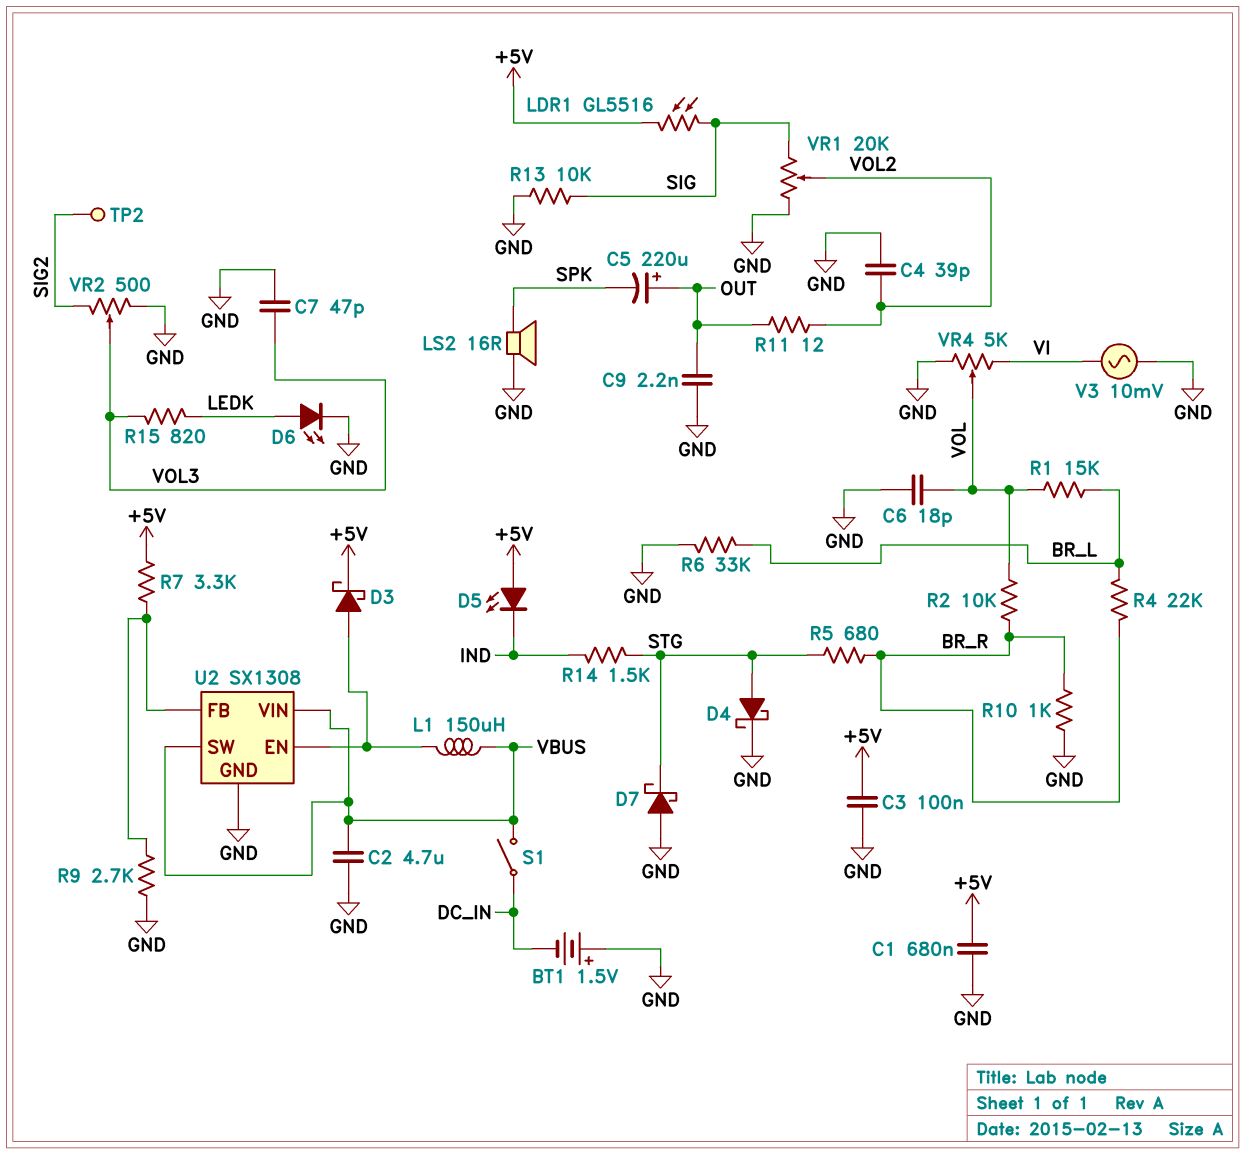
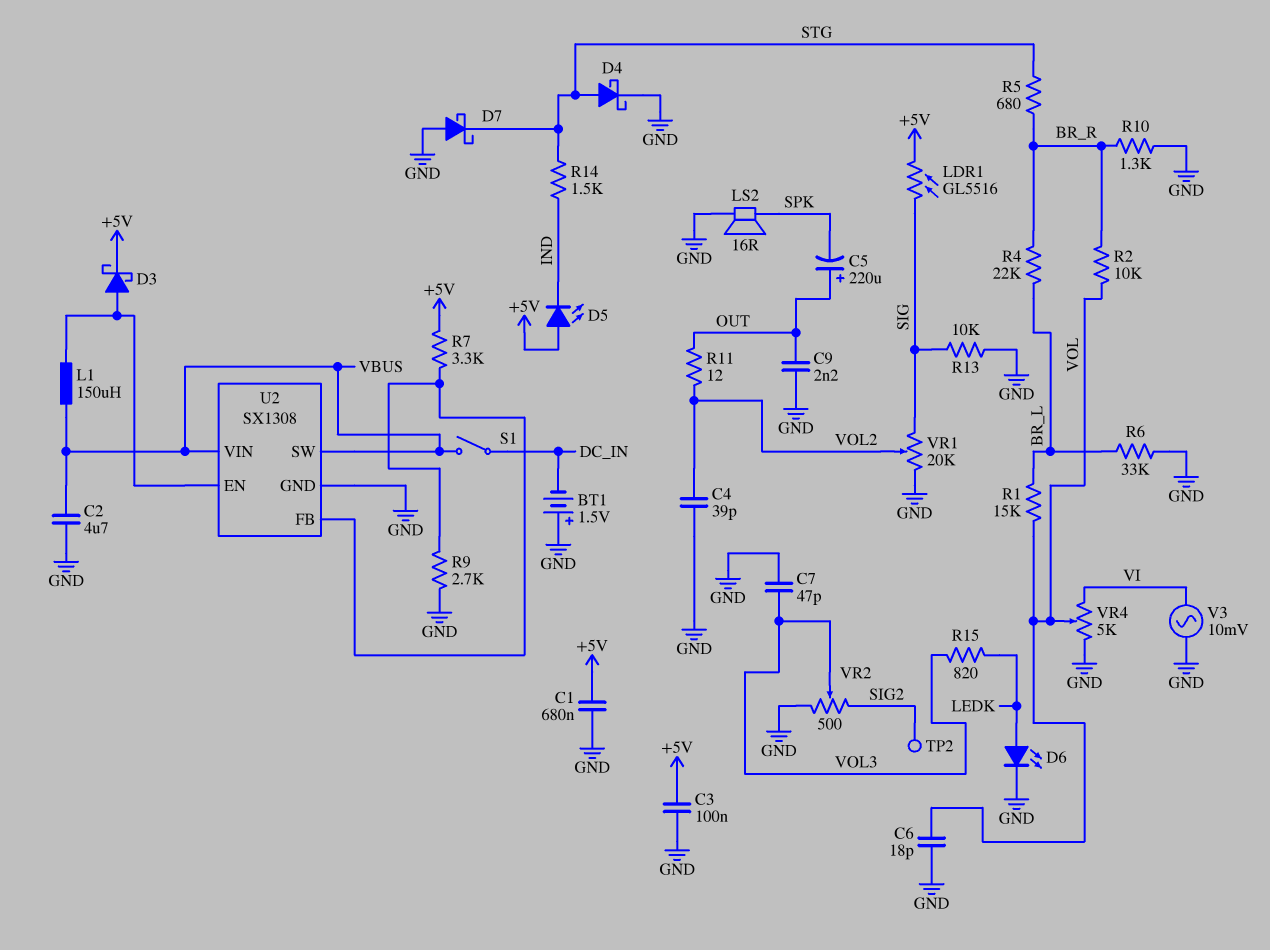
R10: 1k (BR_R, GND) -> 1.3k (BR_R, GND)

